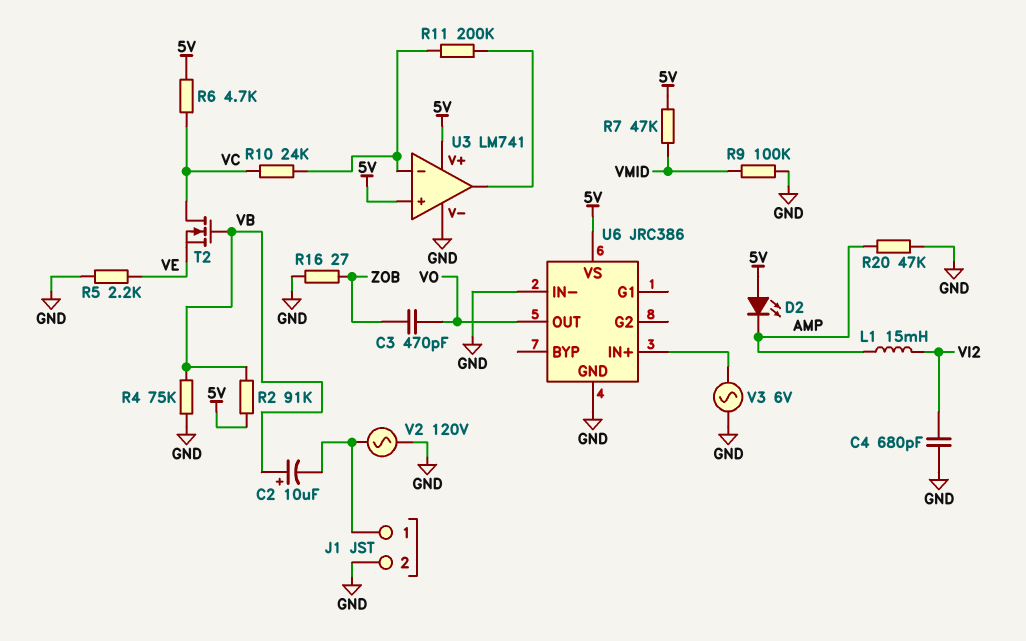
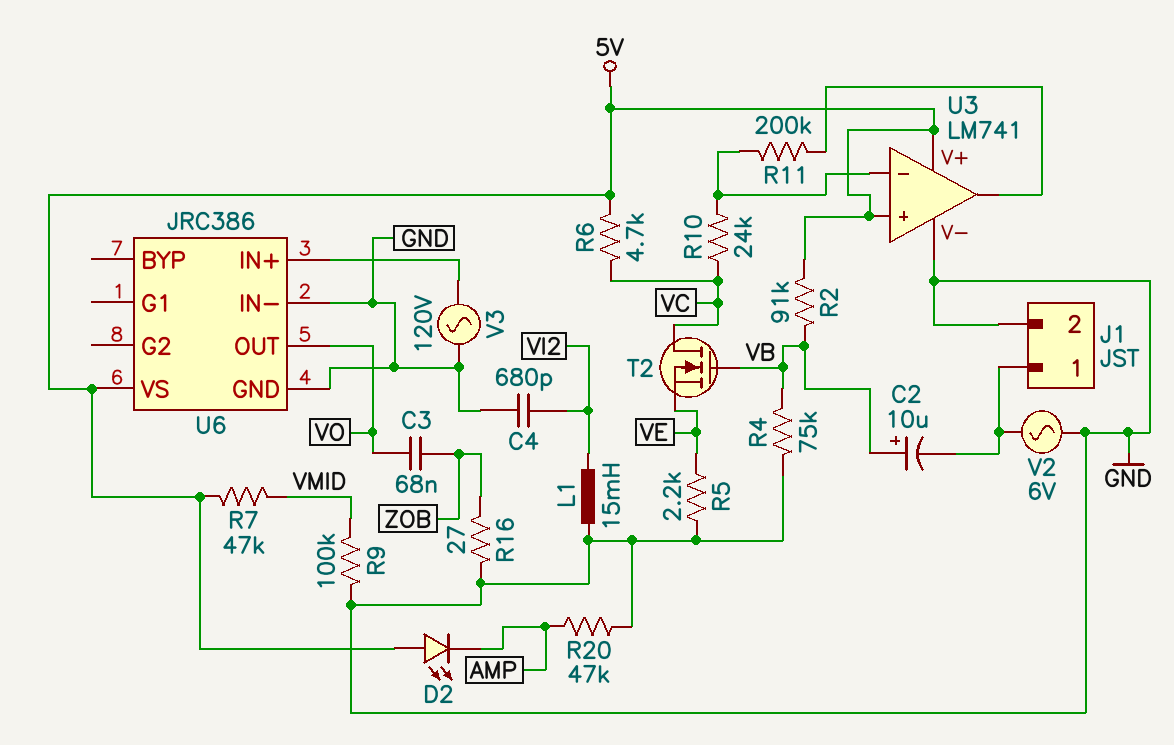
C3: 470pF (VO, ZOB) -> 68nF (VO, ZOB)
L1: 15mH (AMP, VI2) -> 15mH (GND, VI2)
V2: AC 120V (GND, J1/1) -> AC 6V (GND, J1/1)
V3: AC 6V (GND, U6/IN+) -> AC 120V (GND, U6/IN+)

